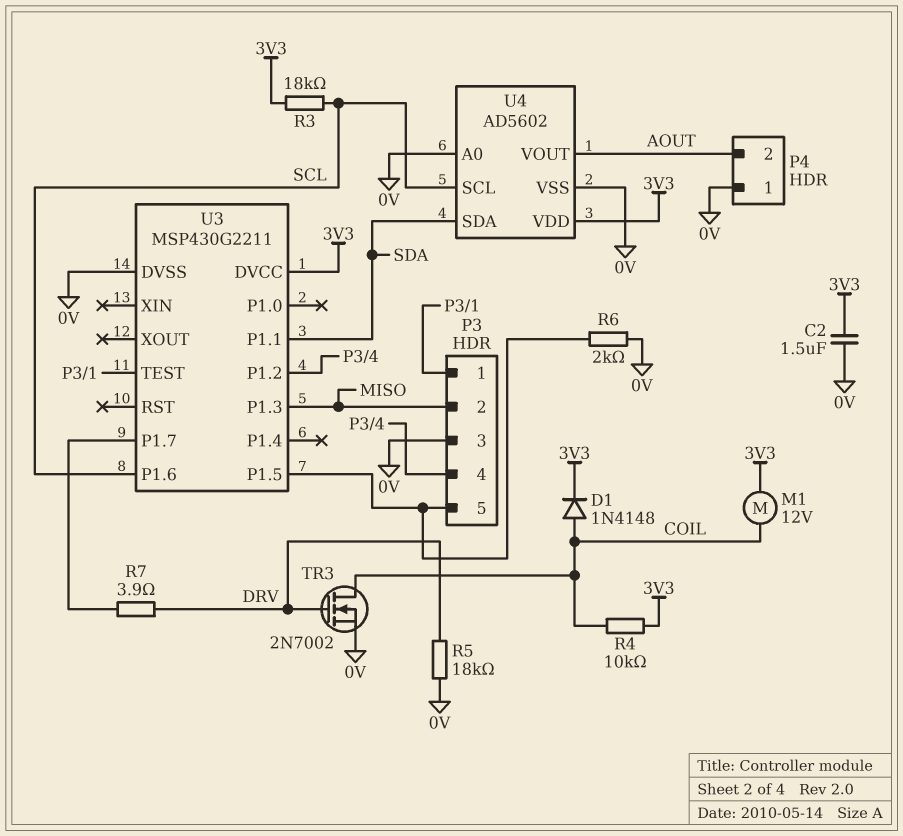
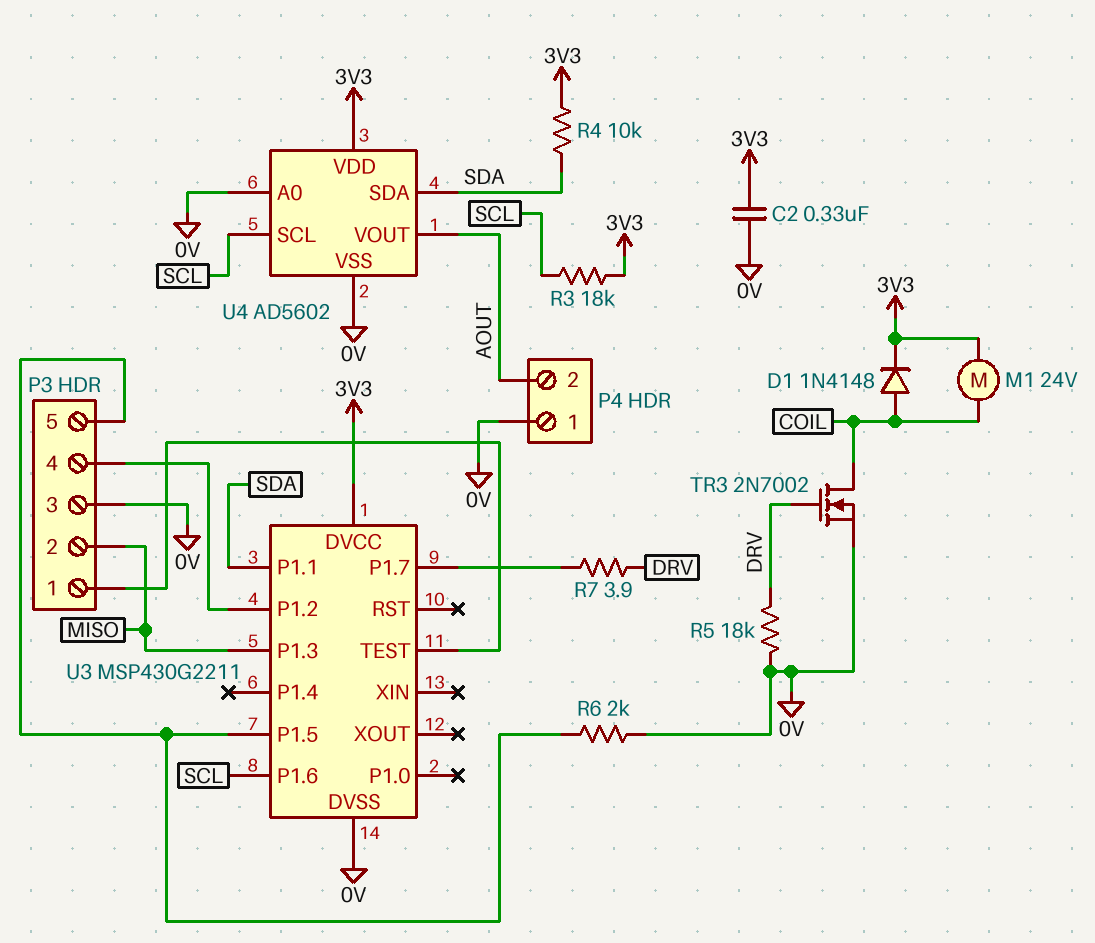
C2: 1.5uF (0V, 3V3) -> 330nF (0V, 3V3)
M1: motor 12V (3V3, COIL) -> motor 24V (3V3, COIL)
R4: 10k (3V3, COIL) -> 10k (3V3, SDA)

